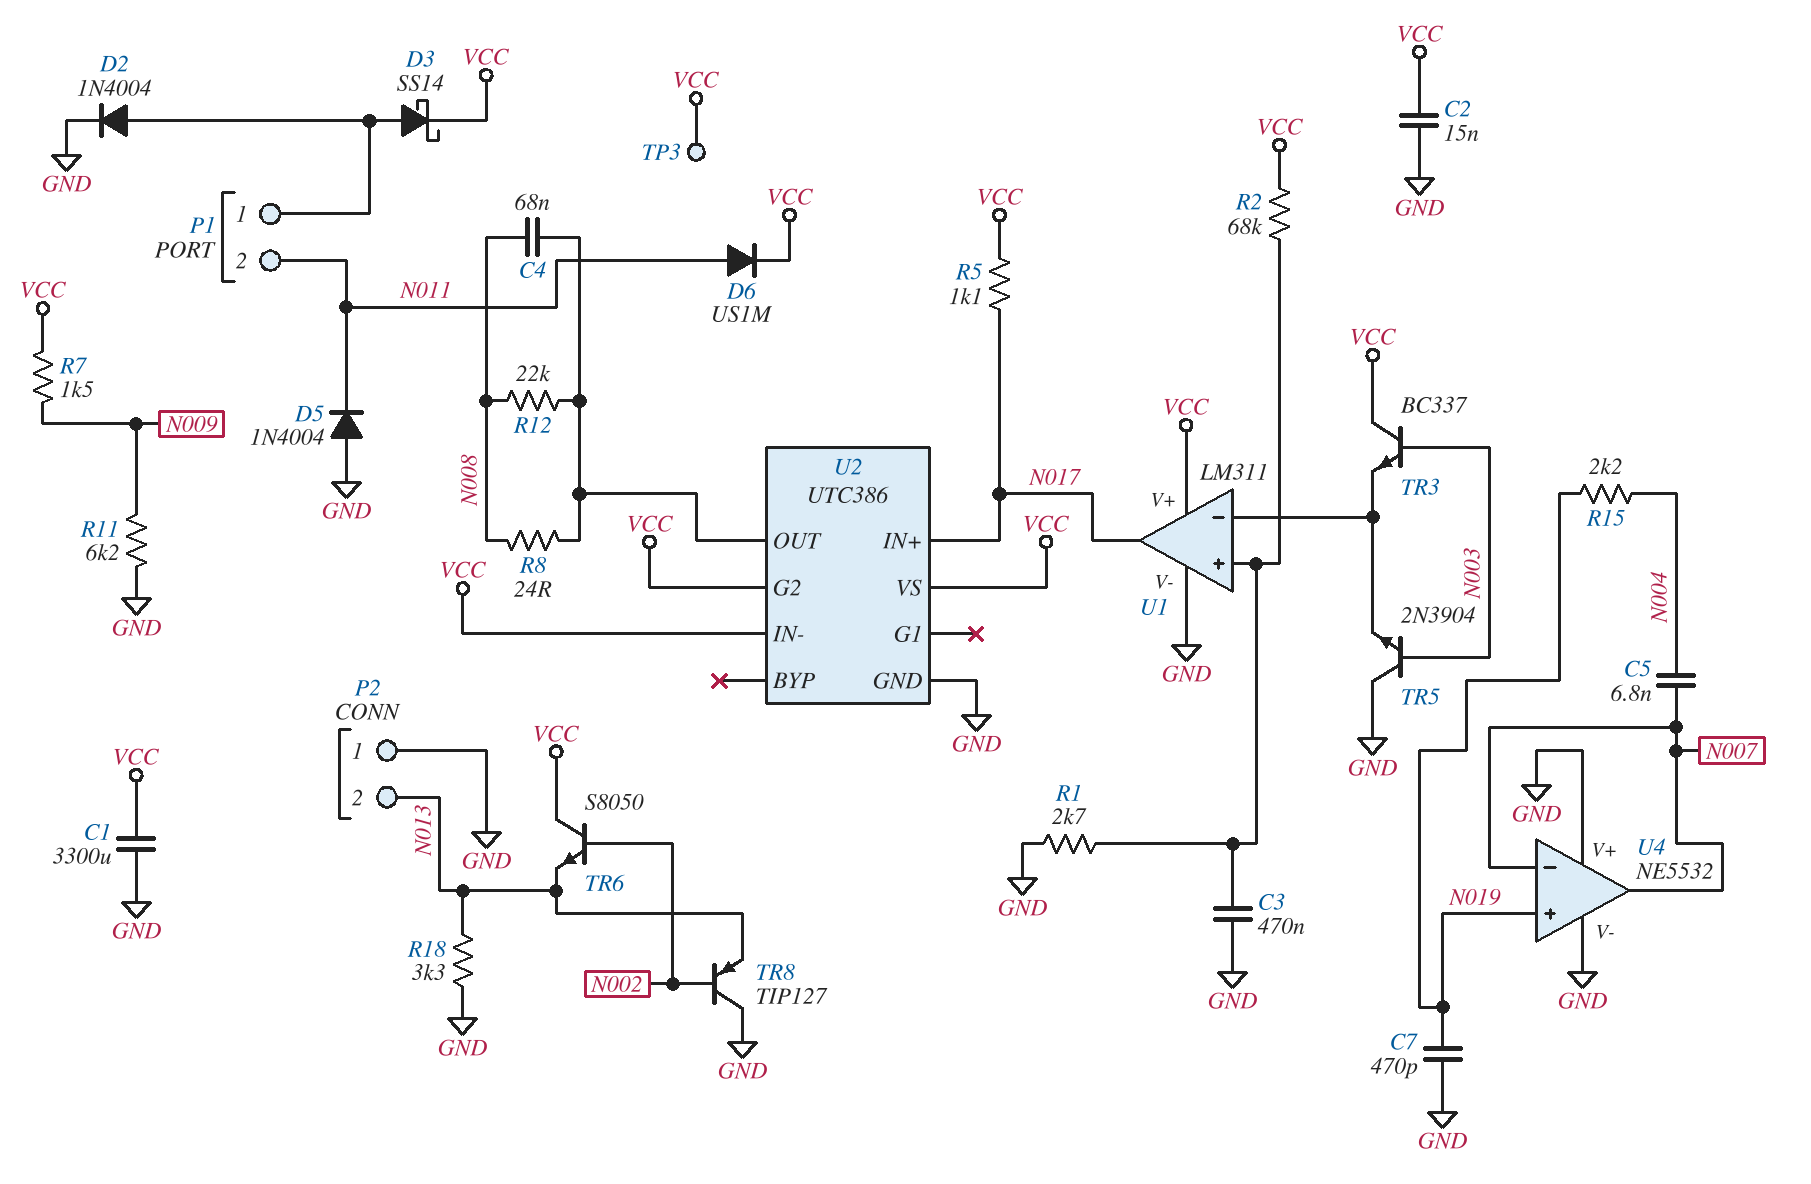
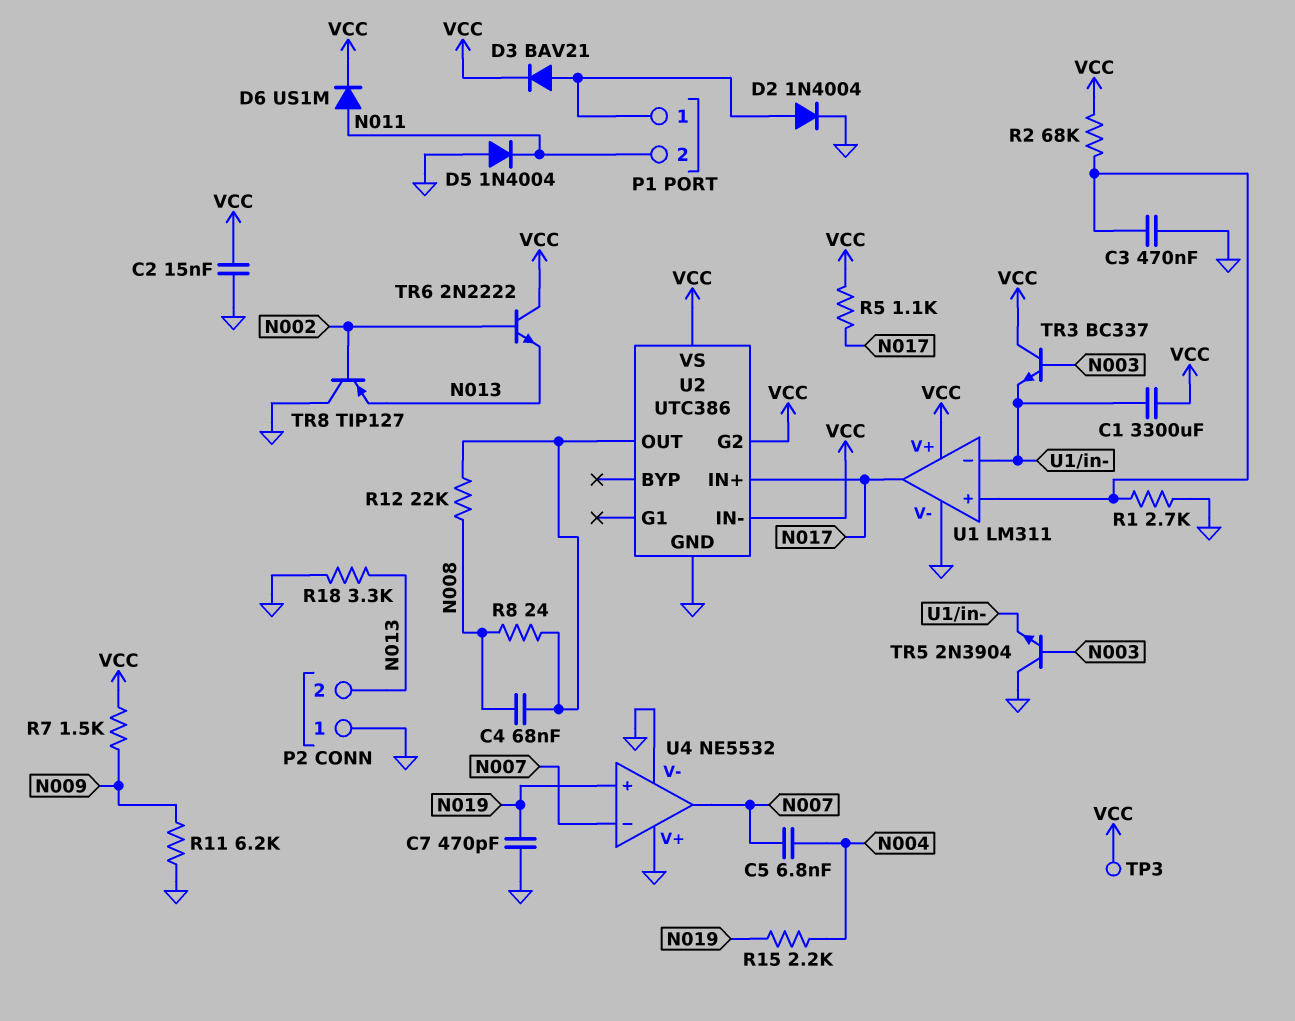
C1: 3300uF (GND, VCC) -> 3300uF (U1/in-, VCC)
D3: schottky SS14 (A P1/1, K VCC) -> diode BAV21 (A P1/1, K VCC)
TR6: NPN S8050 (B N002, C VCC, E N013) -> NPN 2N2222 (B N002, C VCC, E N013)

